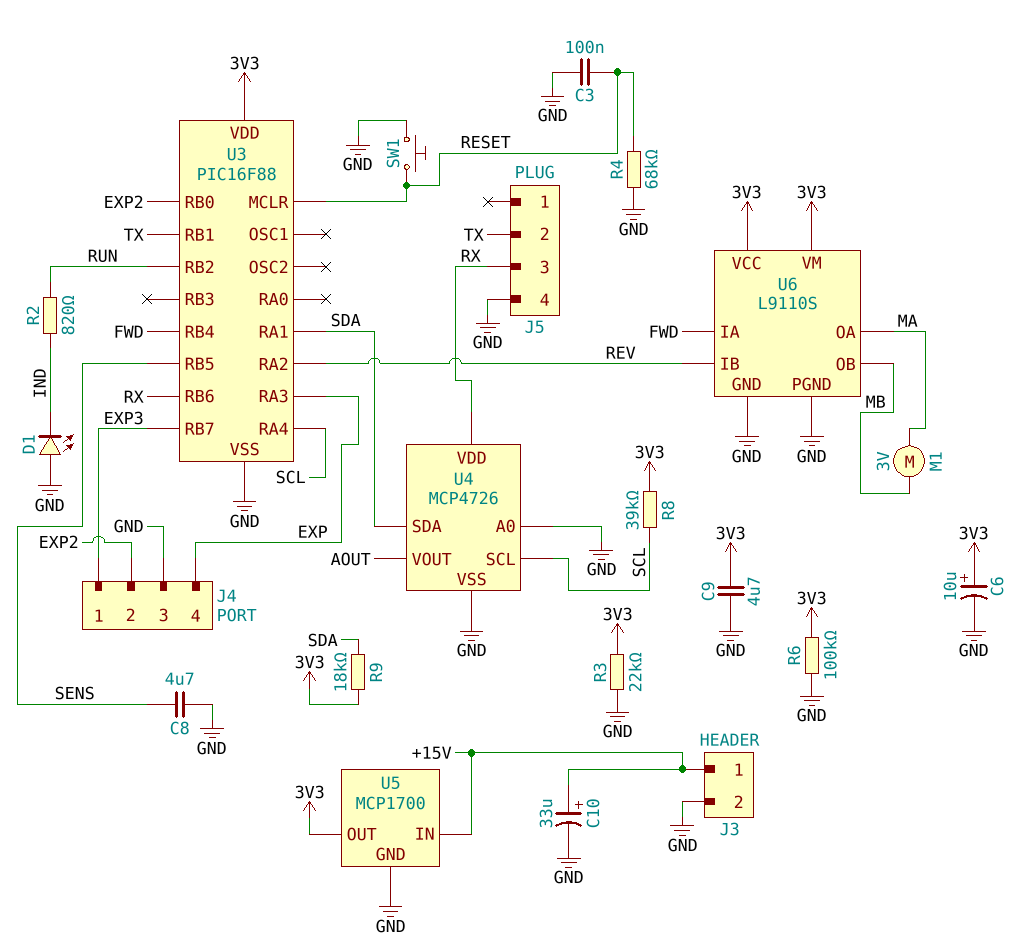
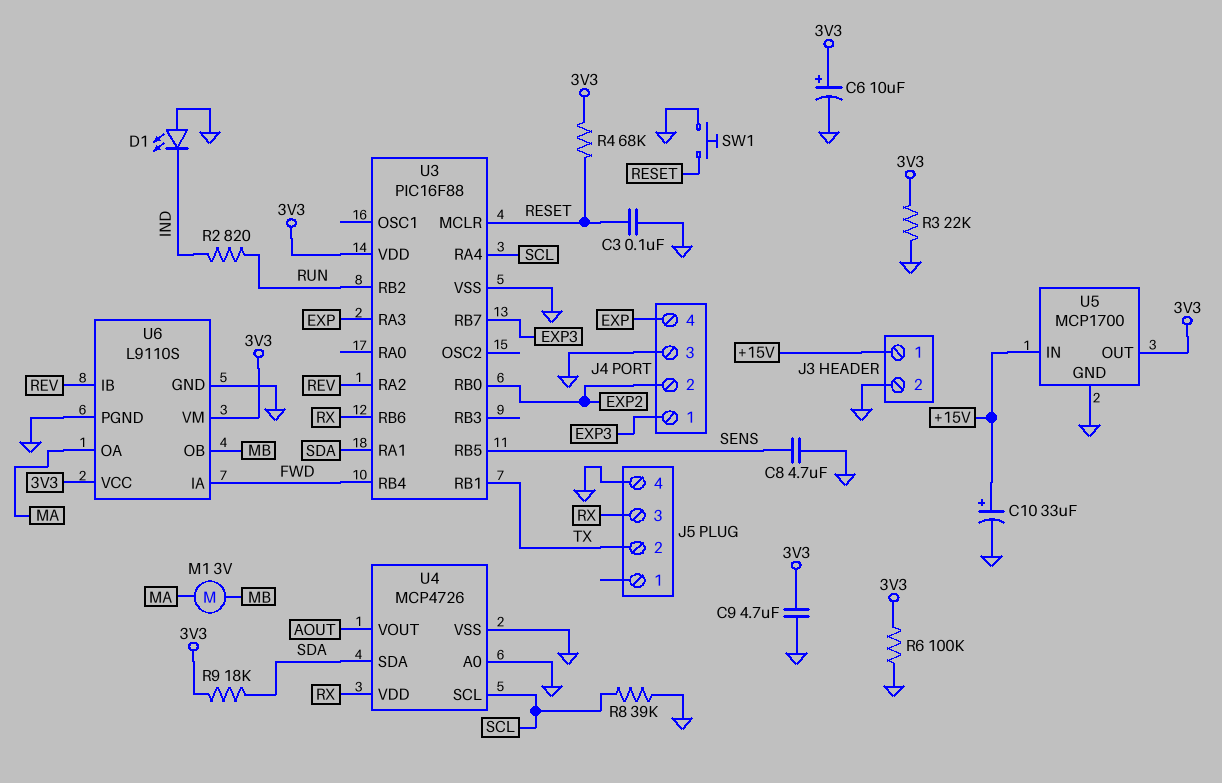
R4: 68k (GND, RESET) -> 68k (3V3, RESET)
R8: 39k (3V3, SCL) -> 39k (GND, SCL)

